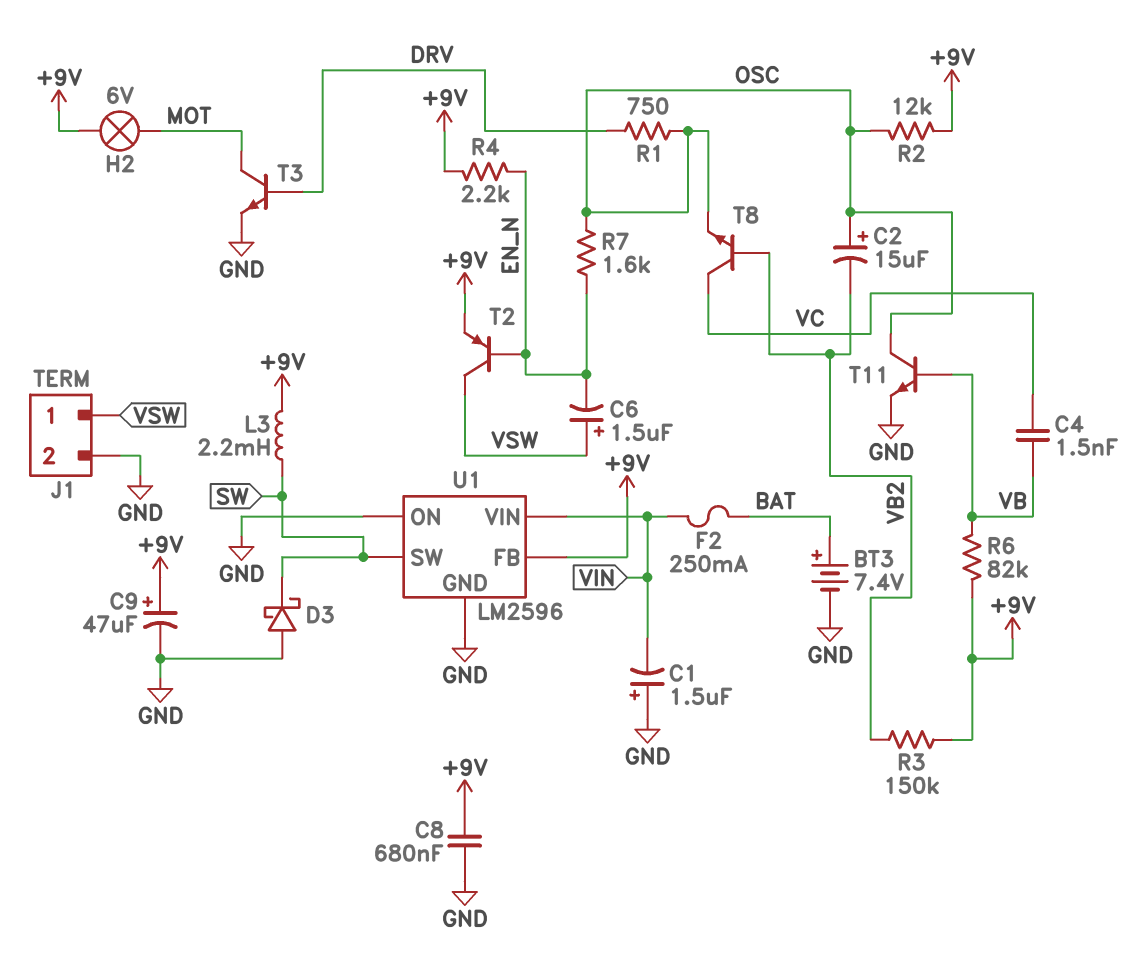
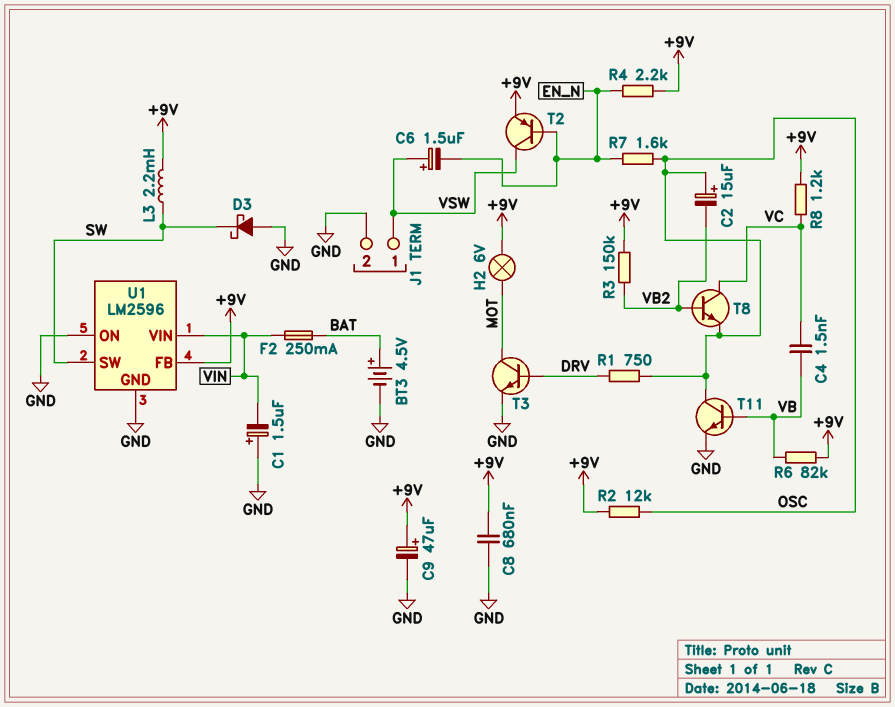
BT3: 7.4V (plus BAT, minus GND) -> 4.5V (plus BAT, minus GND)
R8: none -> 1.2k (+9V, VC)

